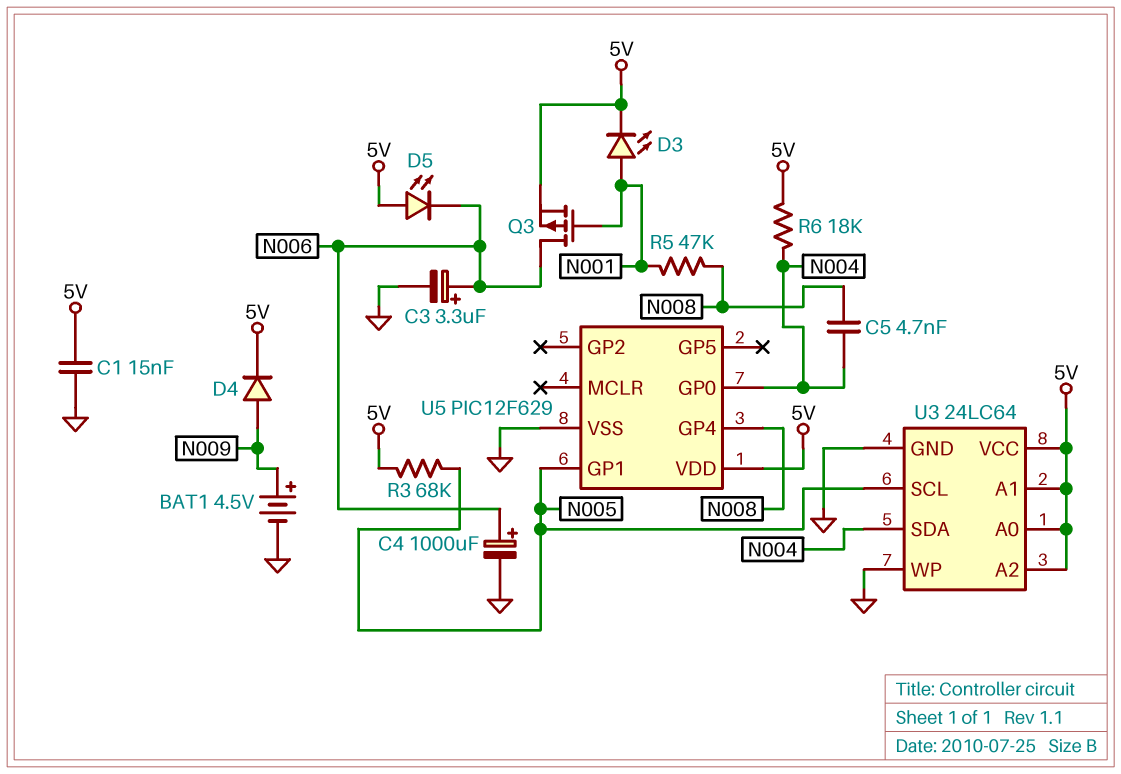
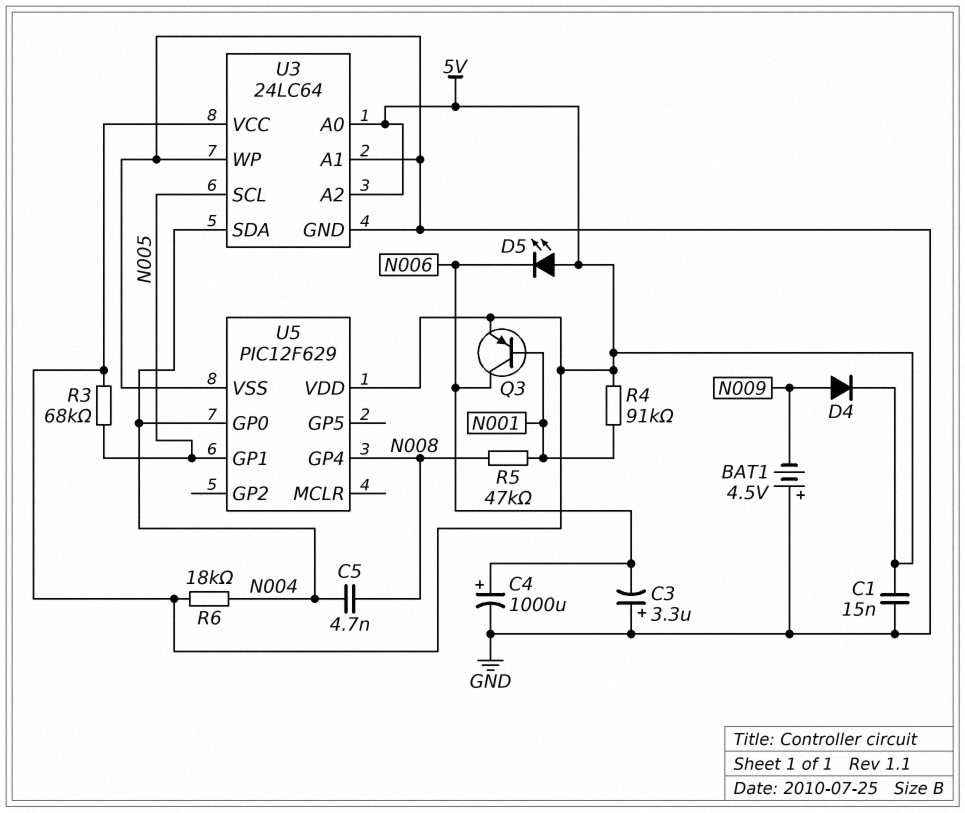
BAT1: 4.5V (plus N009, minus GND) -> 4.5V (plus GND, minus N009)
C3: 3.3uF (plus N006, minus GND) -> 3.3uF (plus GND, minus N006)
D3: LED (A N001, K 5V) -> none
Q3: PMOS (G N001, D N006, S 5V) -> PNP (B N001, C N006, E 5V)
R4: none -> 91k (5V, N001)
U3 pin A1: 5V -> GND

